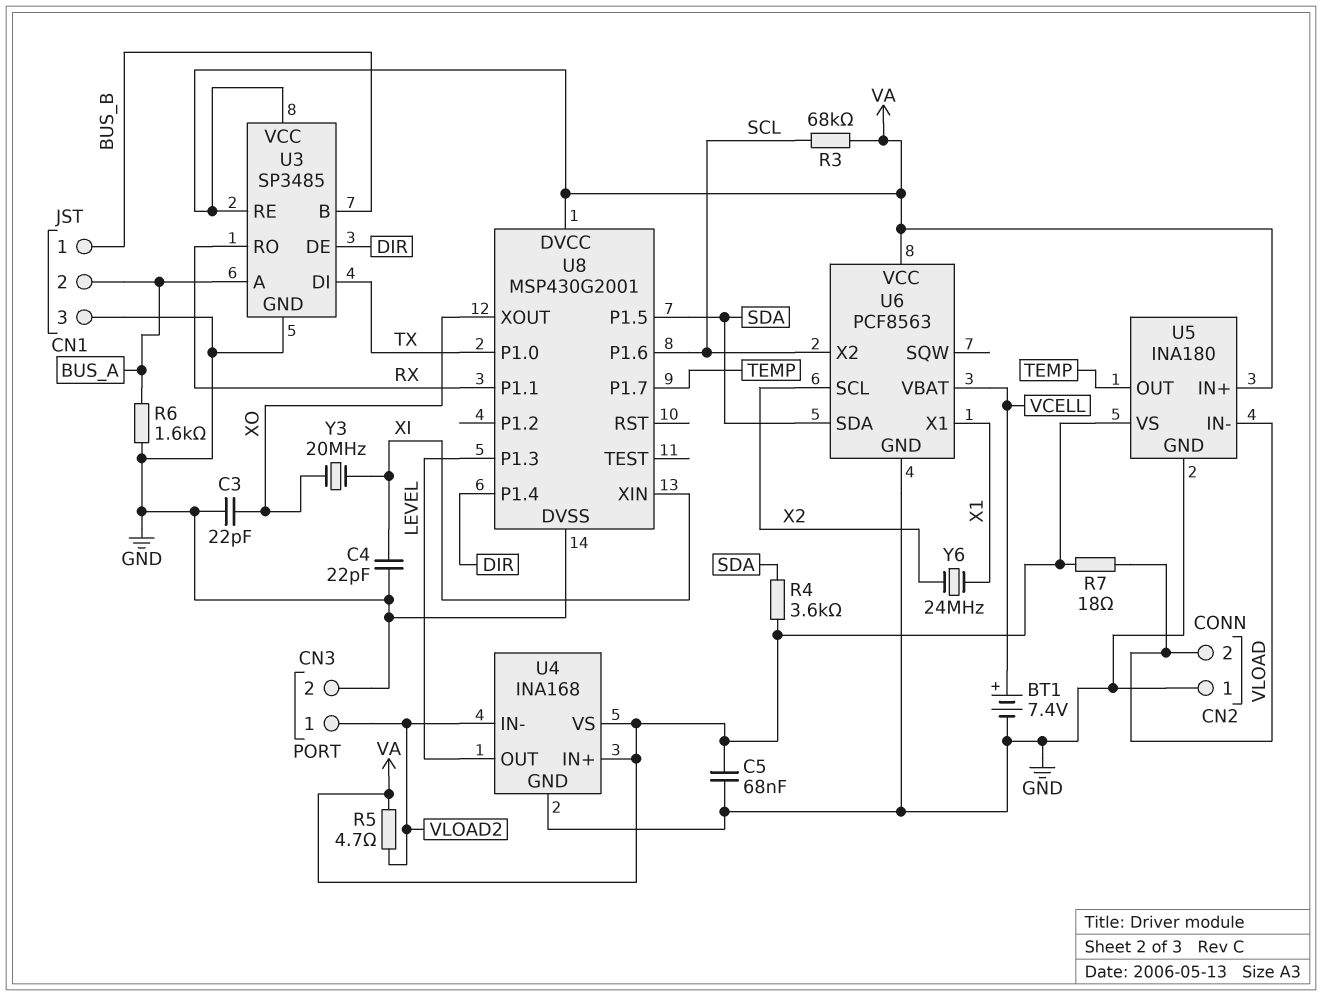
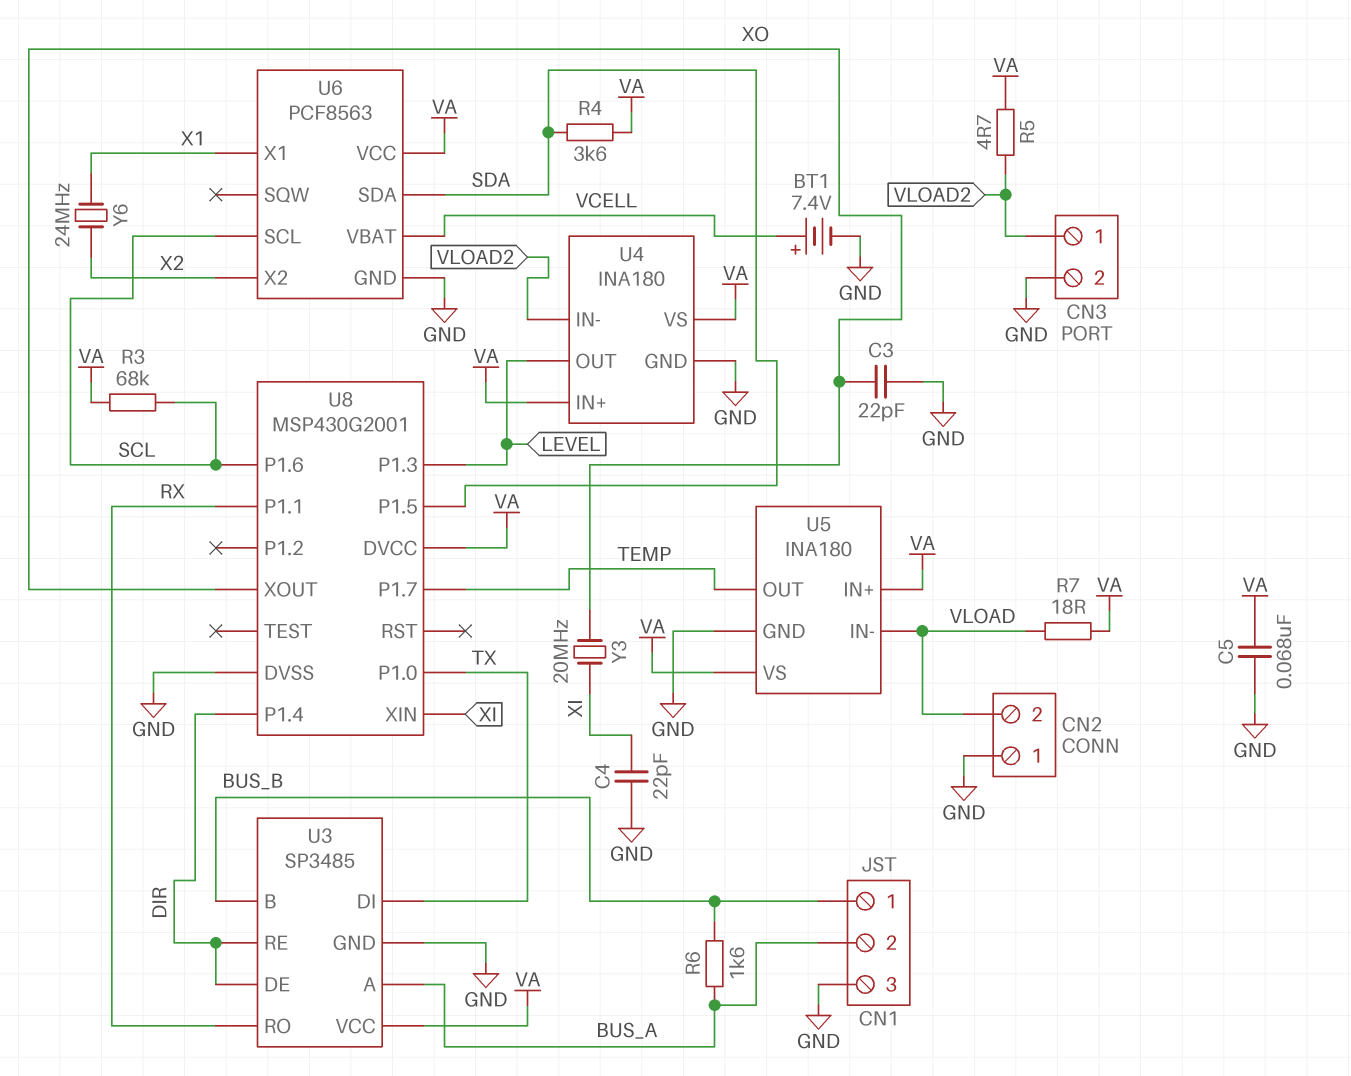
R6: 1.6k (BUS_A, GND) -> 1.6k (BUS_A, BUS_B)
U3 pin RE: VA -> DIR
U4: INA168 -> INA180
U6 pin SCL: X2 -> SCL
U6 pin X2: SCL -> X2

